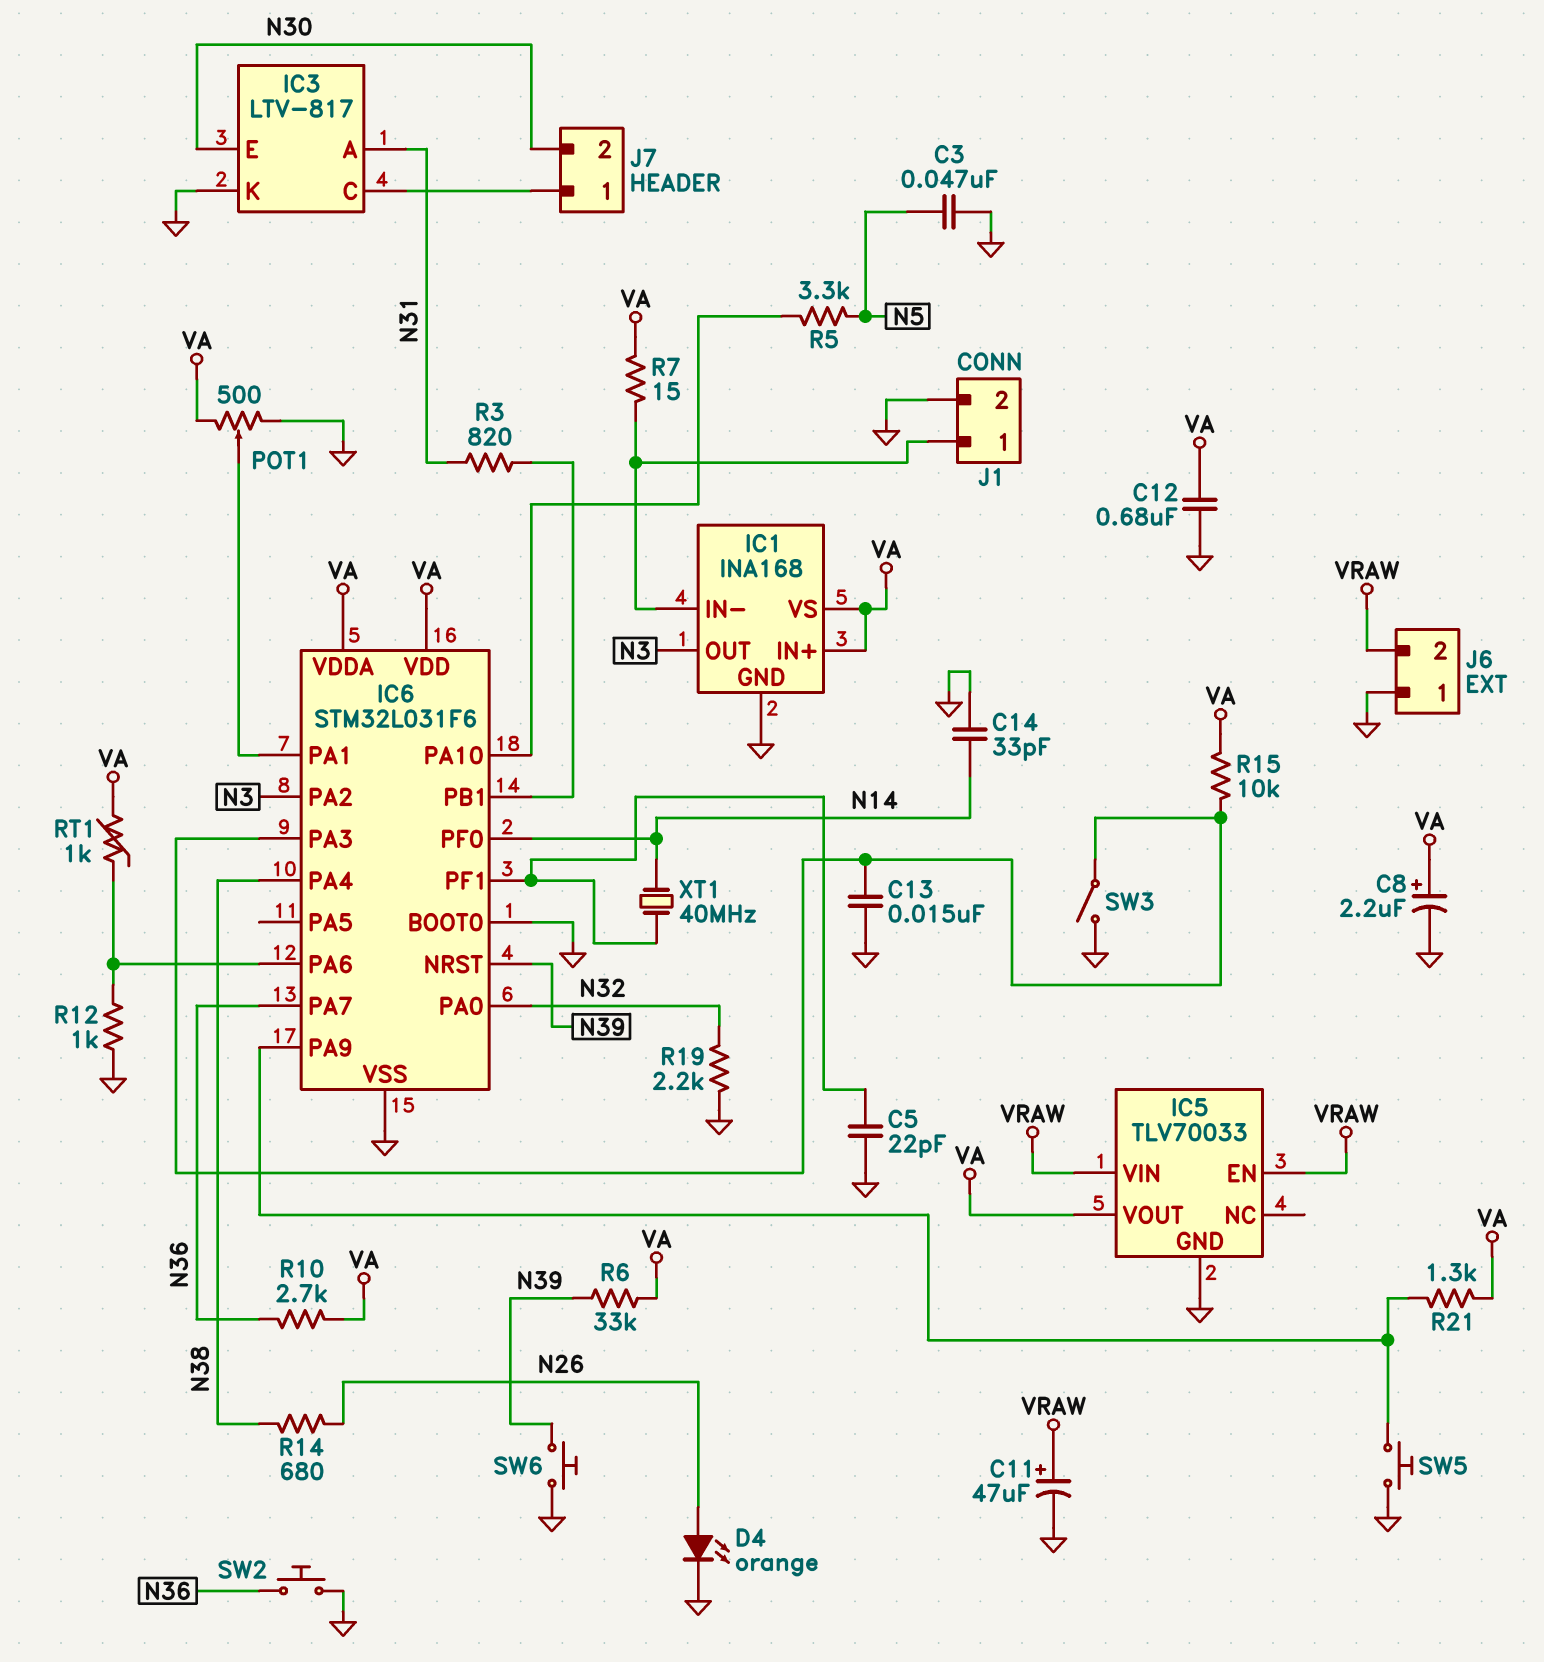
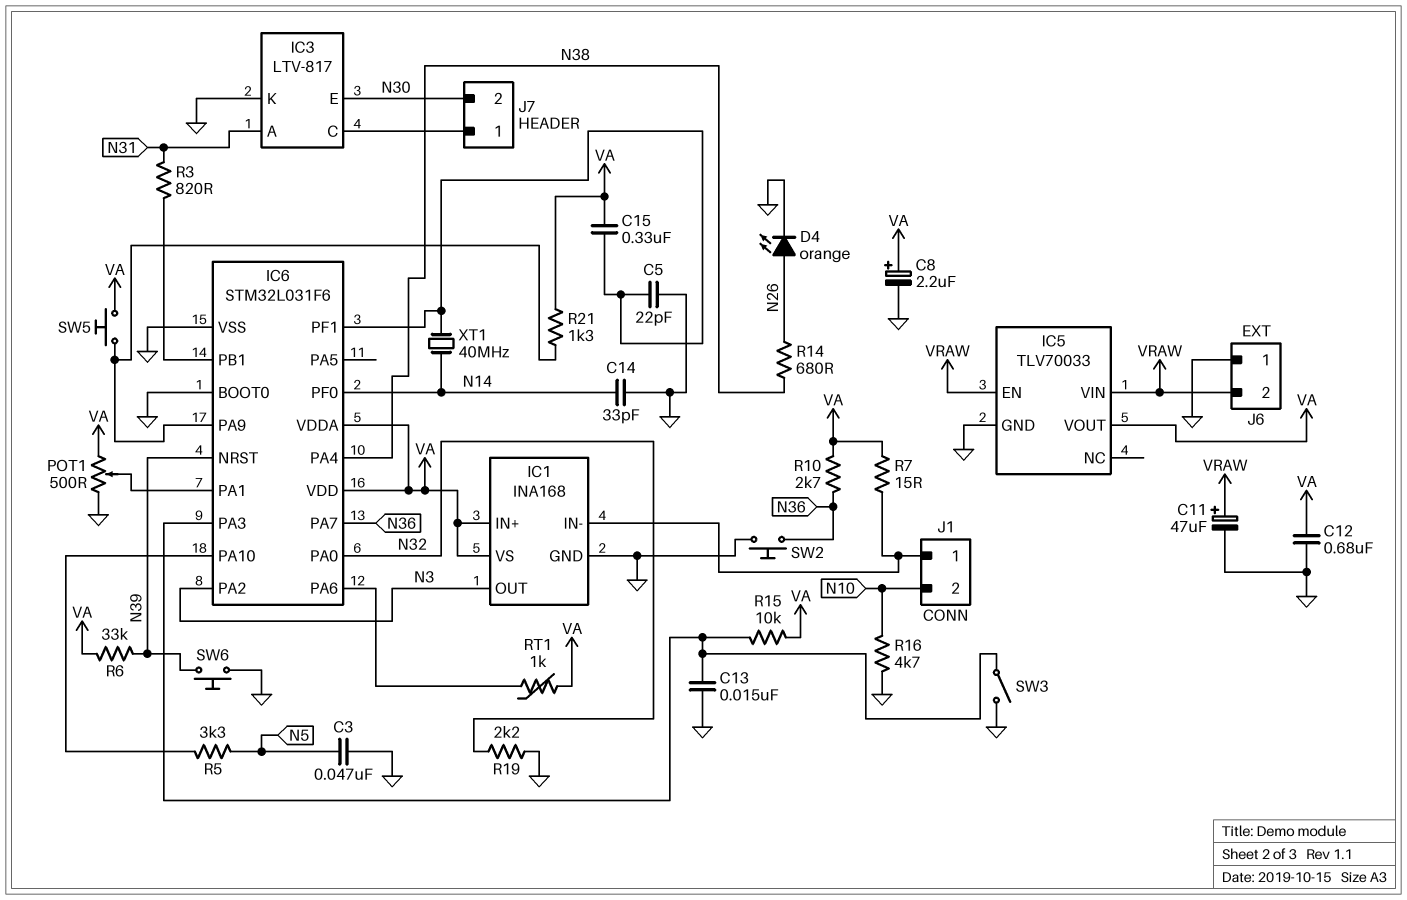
C15: none -> 330nF (IC6/PF1, VA)
J1 pin 2: GND -> N10
R12: 1k (GND, IC6/PA6) -> none
R16: none -> 4.7k (GND, N10)
SW5: button (GND, IC6/PA9) -> button (IC6/PA9, VA)

